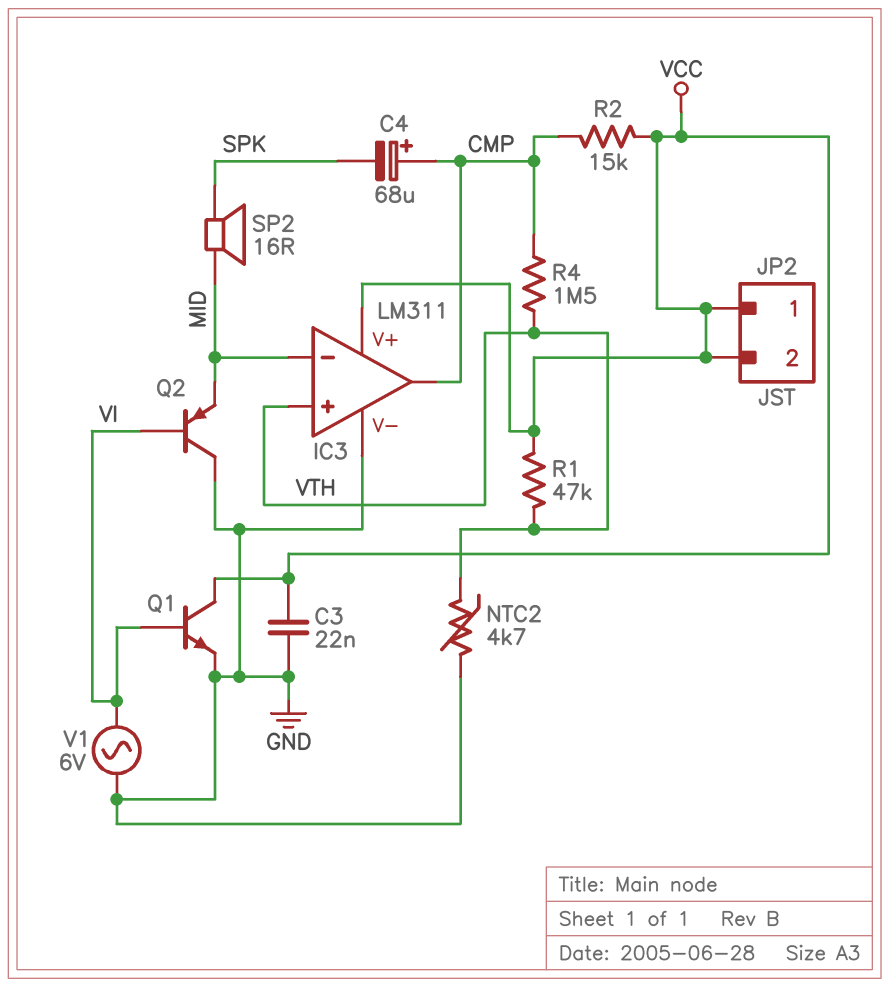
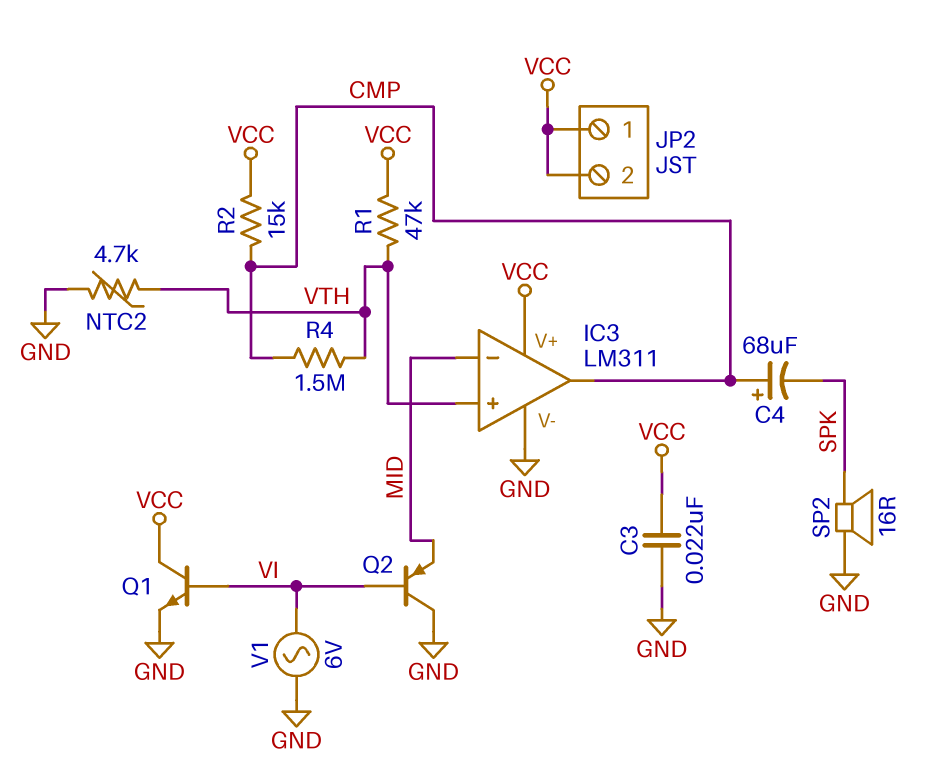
SP2: speaker 16R (MID, SPK) -> speaker 16R (GND, SPK)

